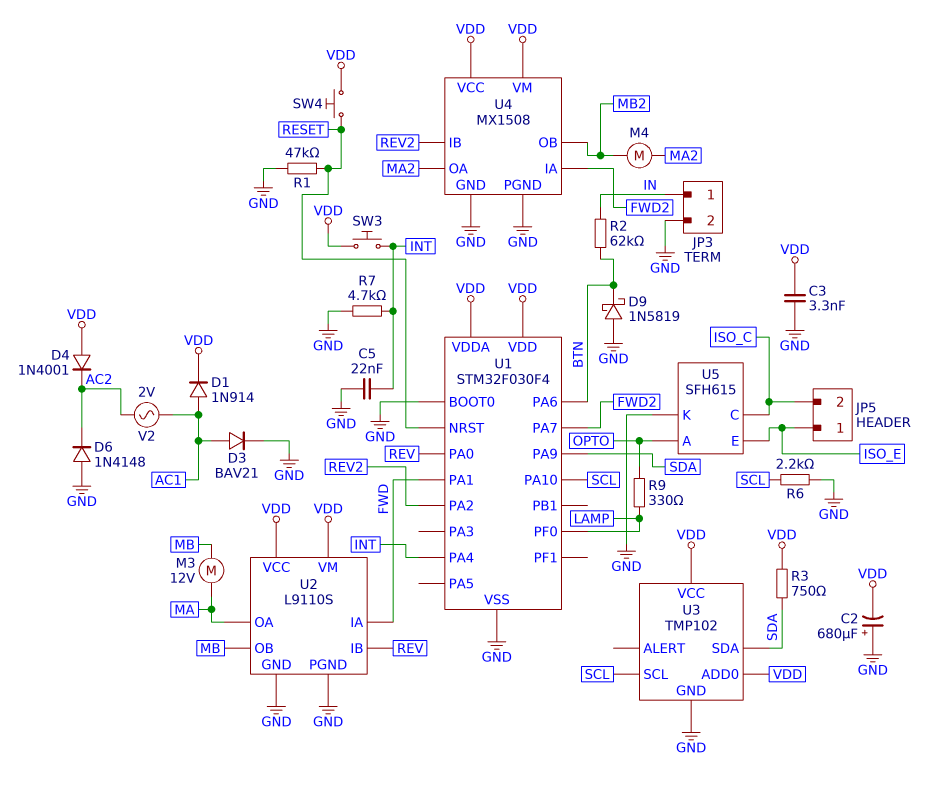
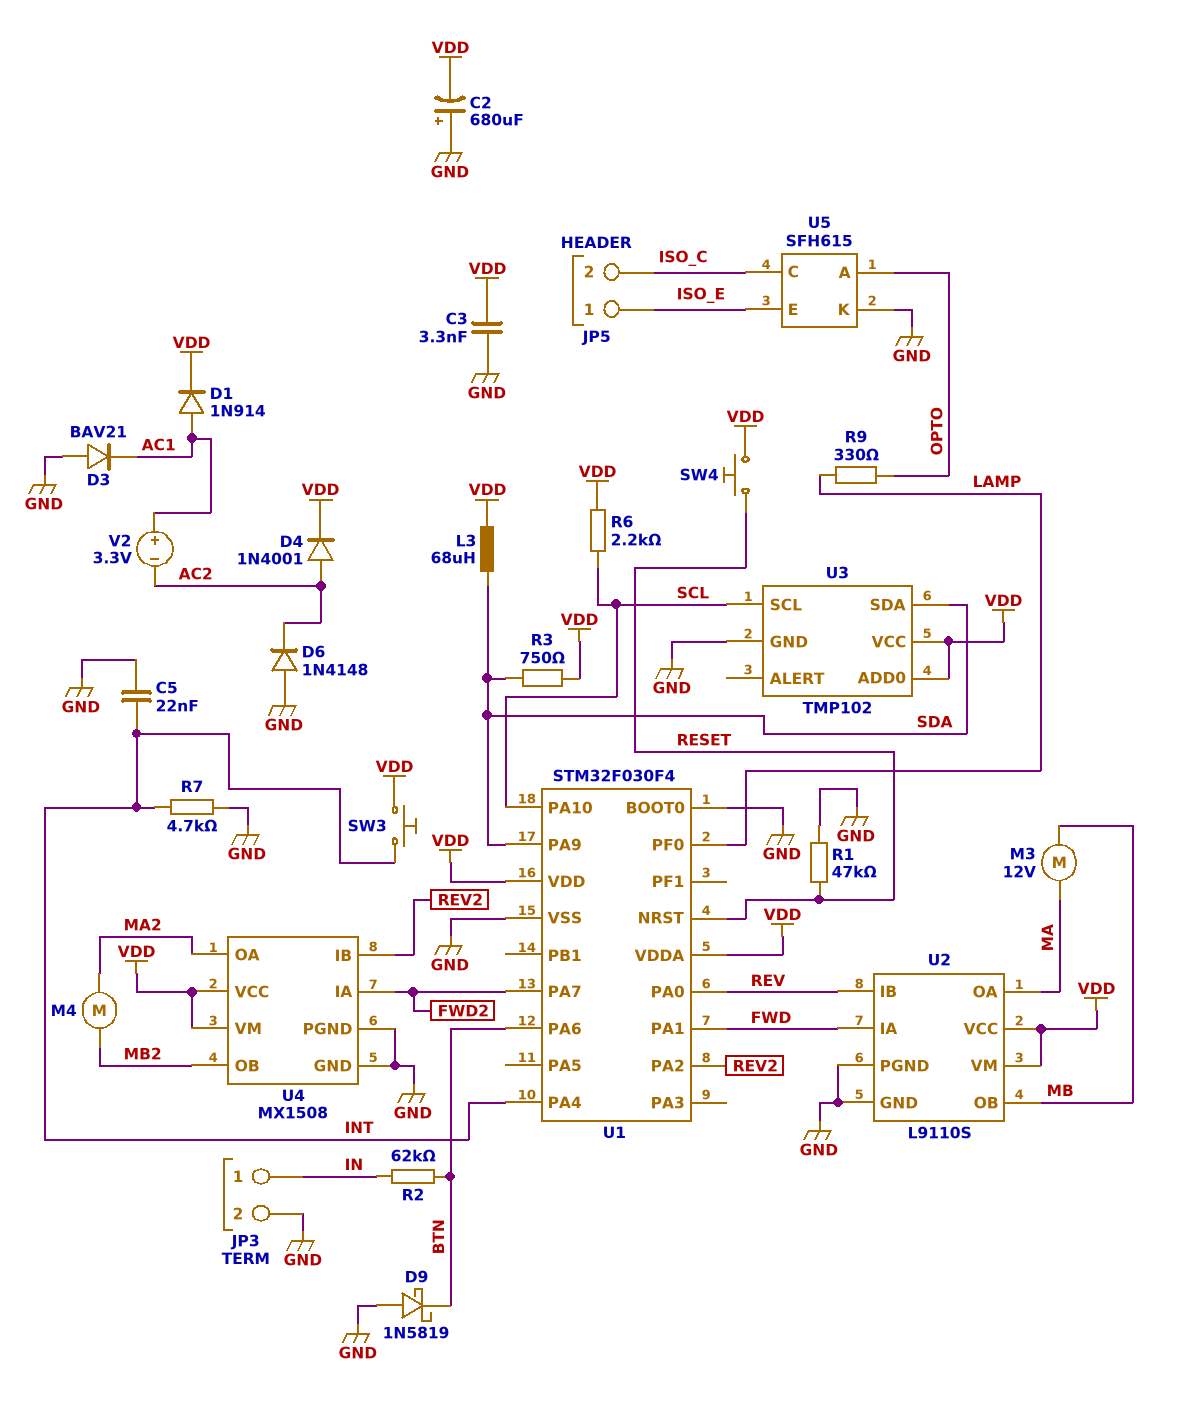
D3: diode BAV21 (A AC1, K GND) -> diode BAV21 (A GND, K AC1)
D4: diode 1N4001 (A VDD, K AC2) -> diode 1N4001 (A AC2, K VDD)
L3: none -> 68uH (SDA, VDD)
R6: 2.2k (GND, SCL) -> 2.2k (SCL, VDD)
V2: AC 2V (AC1, AC2) -> 3.3V (plus AC1, minus AC2)

